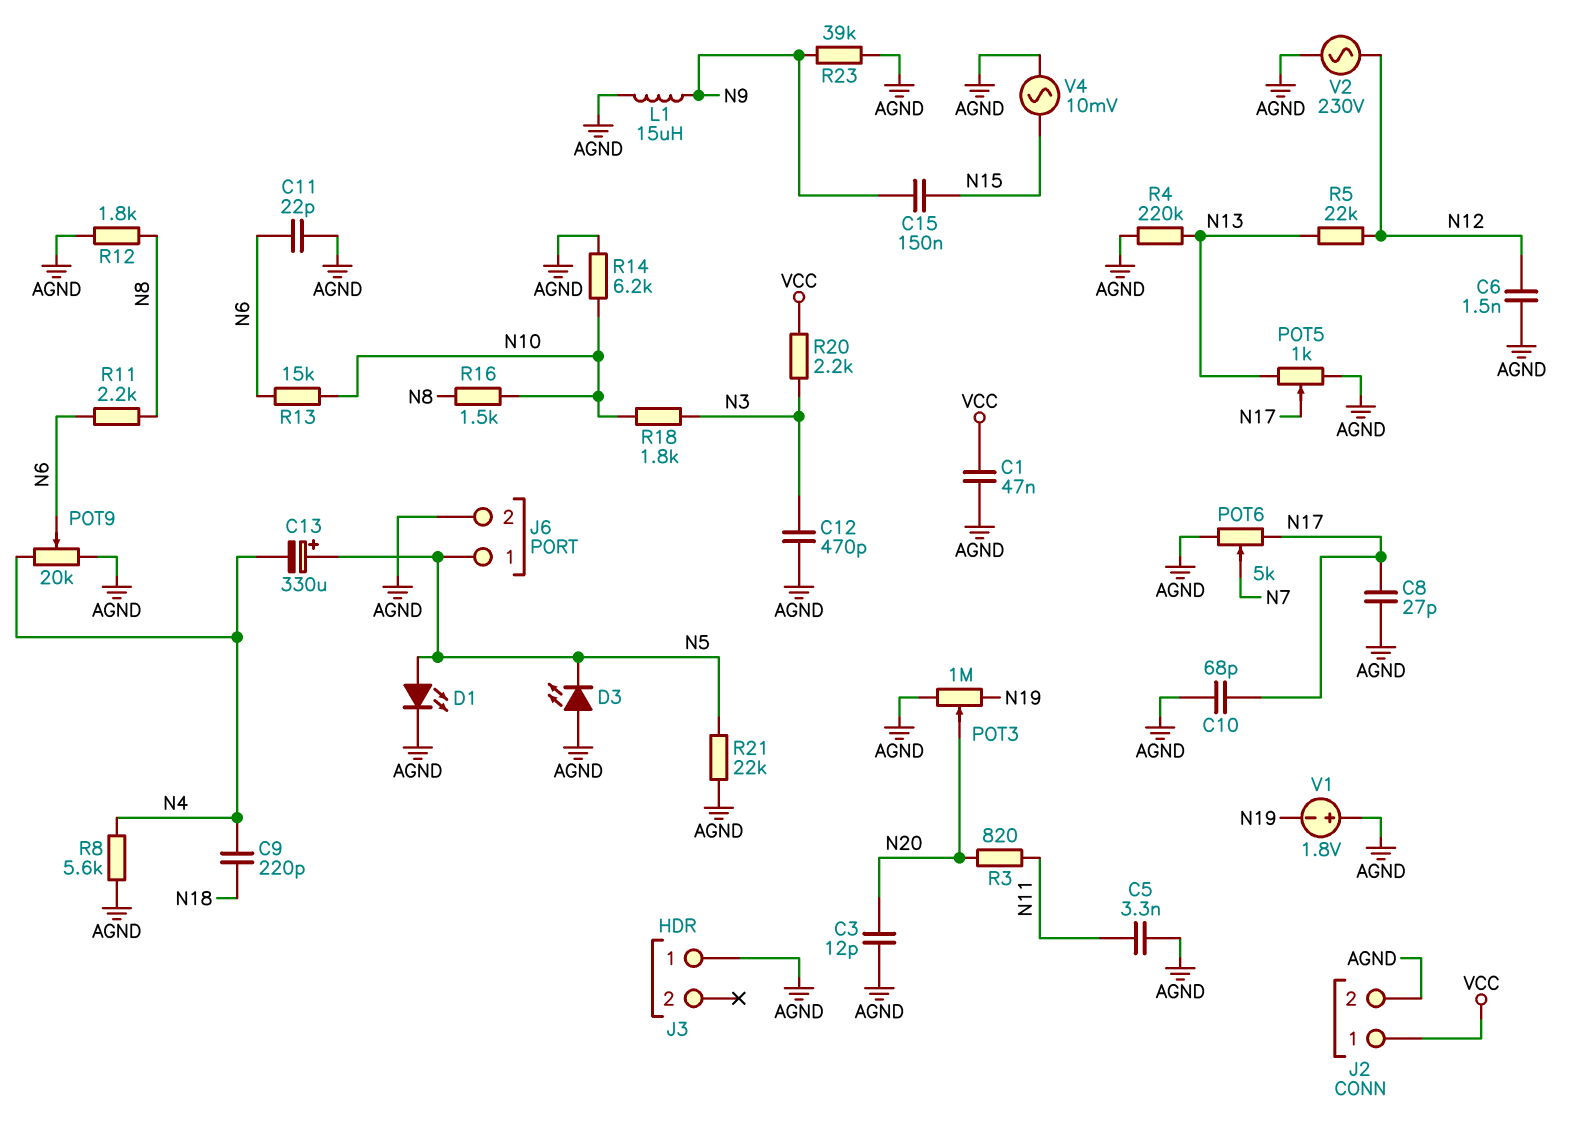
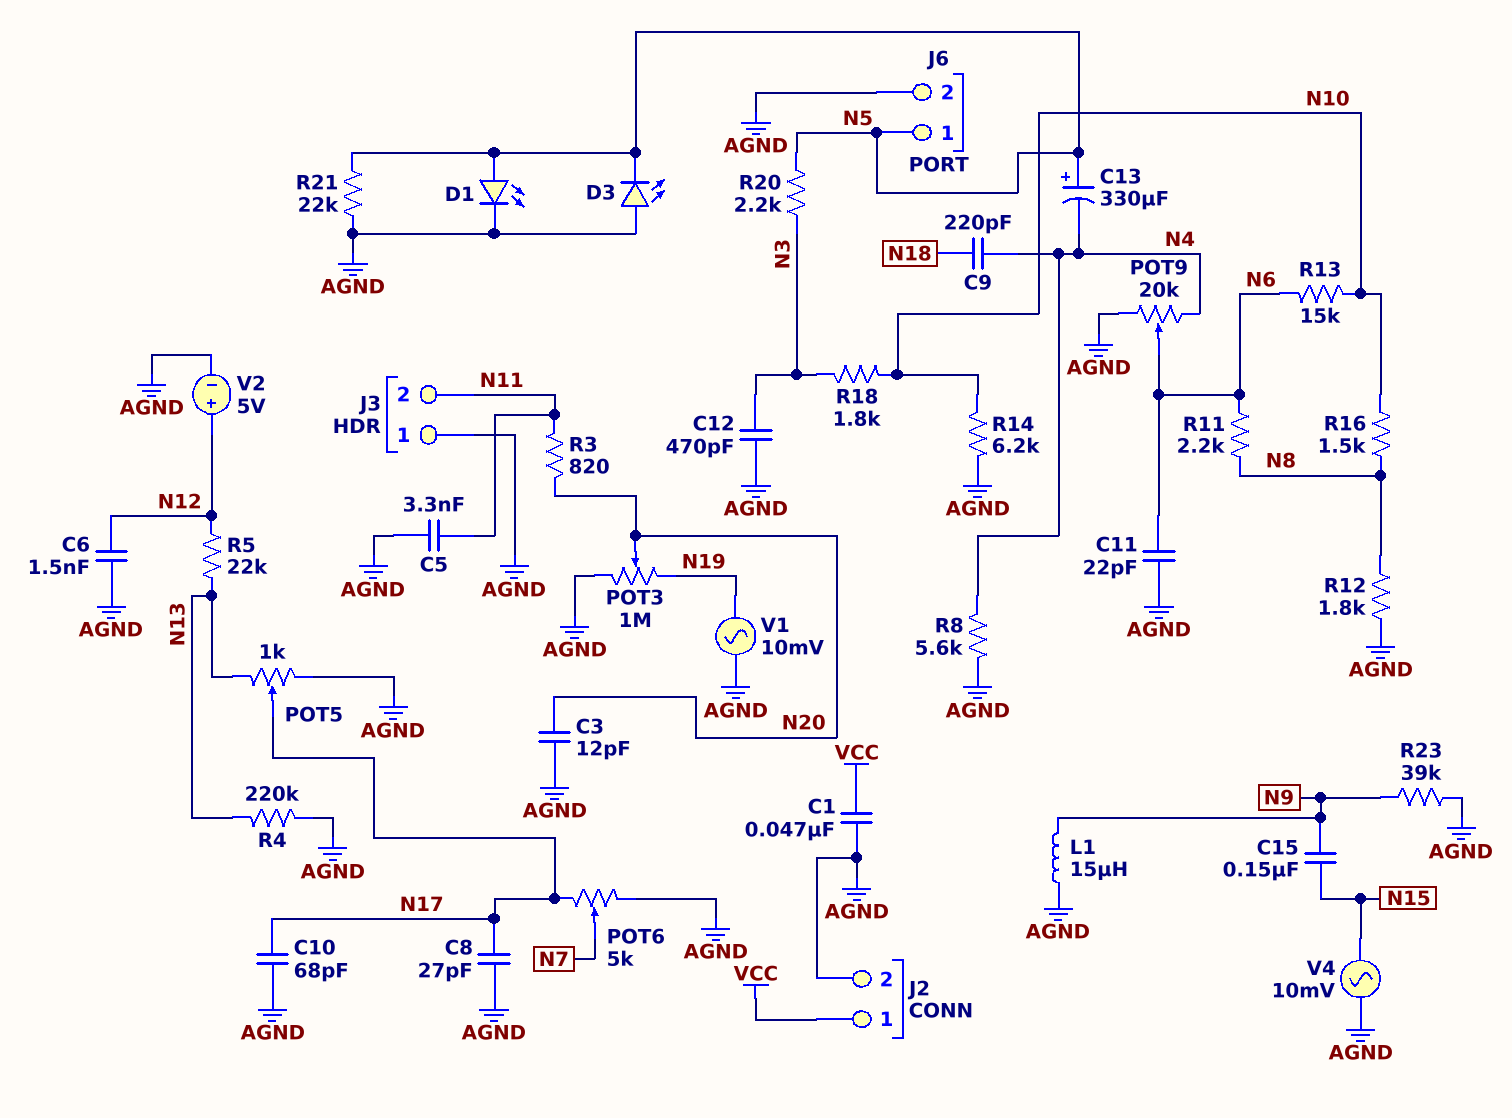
J3 pin 2: none -> N11
R20: 2.2k (N3, VCC) -> 2.2k (N3, N5)
V1: 1.8V (plus AGND, minus N19) -> AC 10mV (AGND, N19)
V2: AC 230V (AGND, N12) -> 5V (plus N12, minus AGND)

